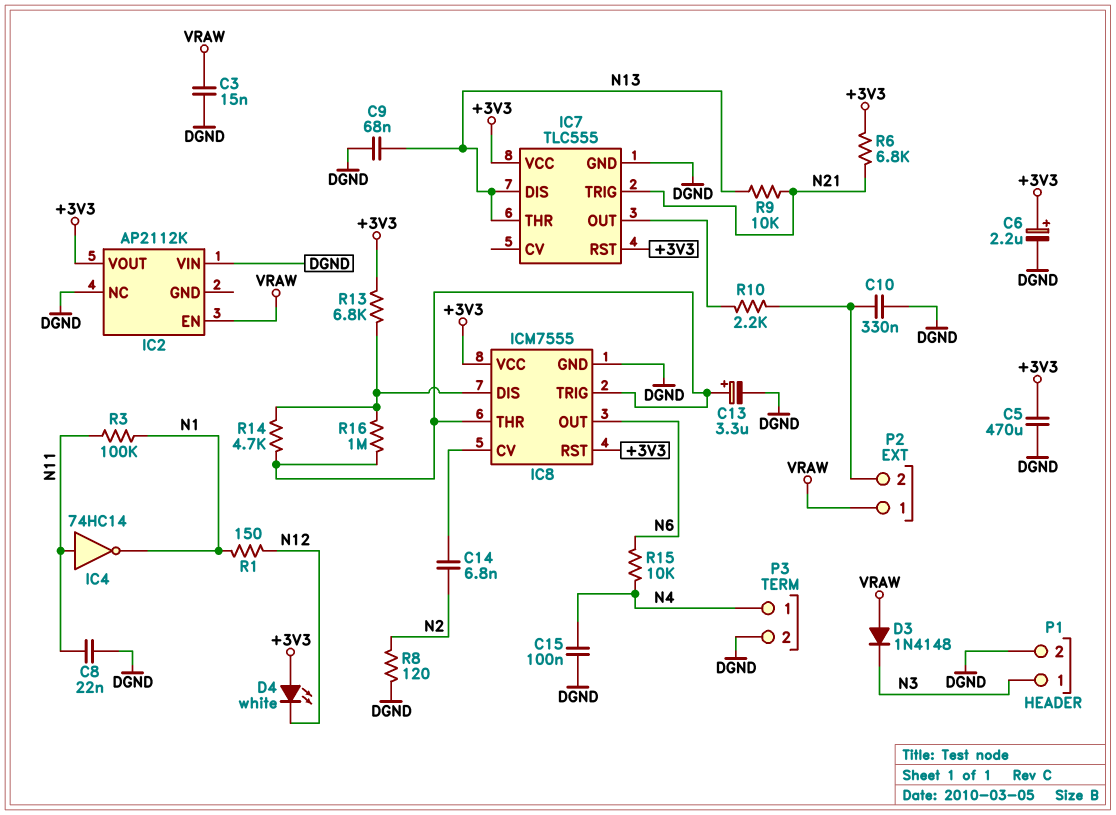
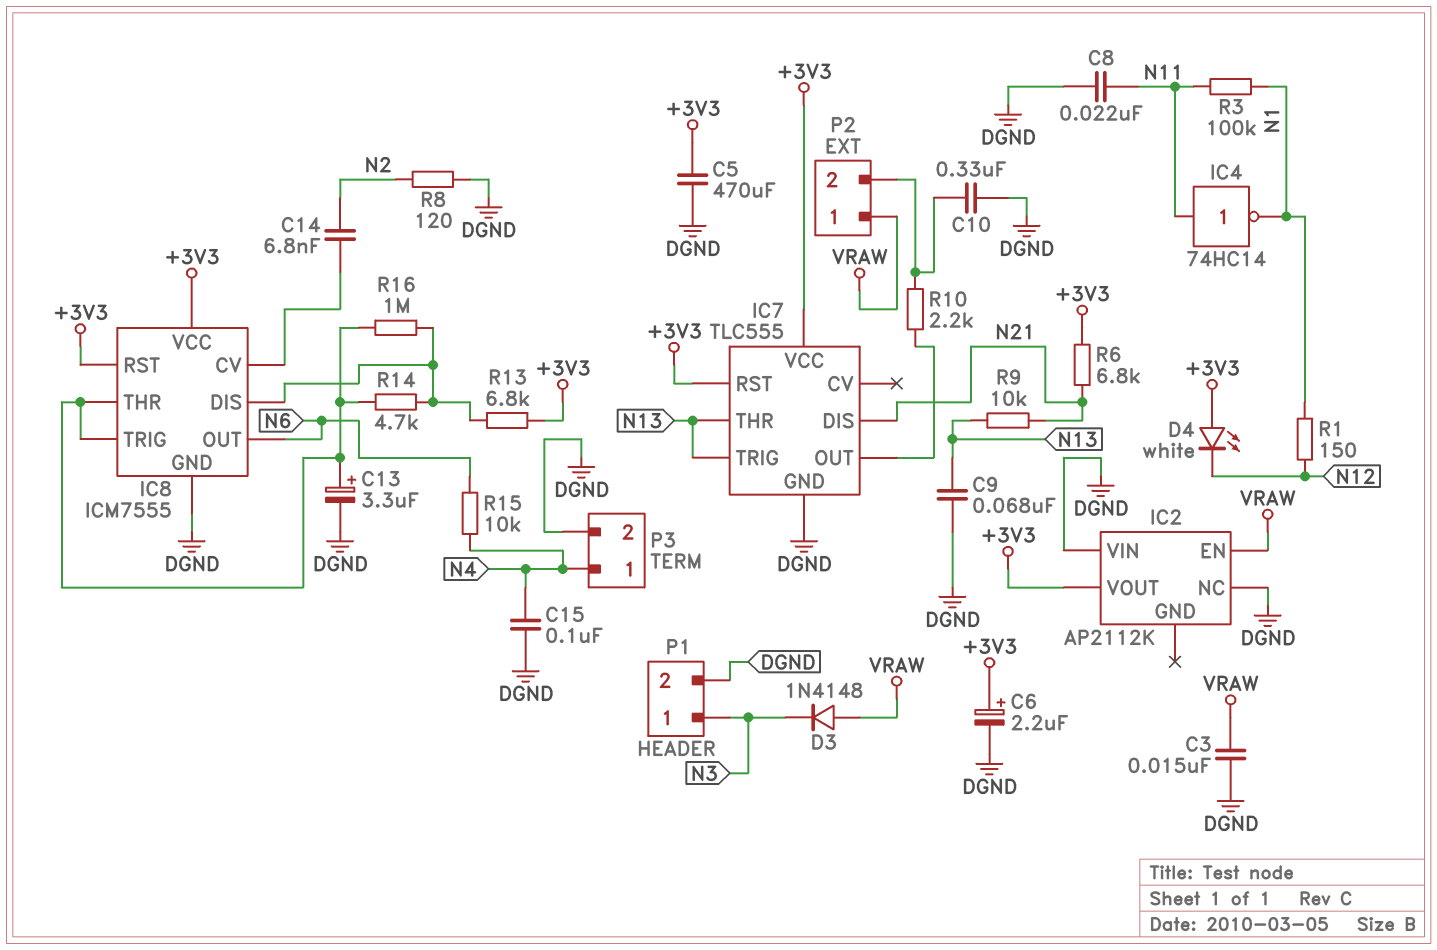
IC7 pin DIS: N13 -> N21
IC7 pin TRIG: N21 -> N13

